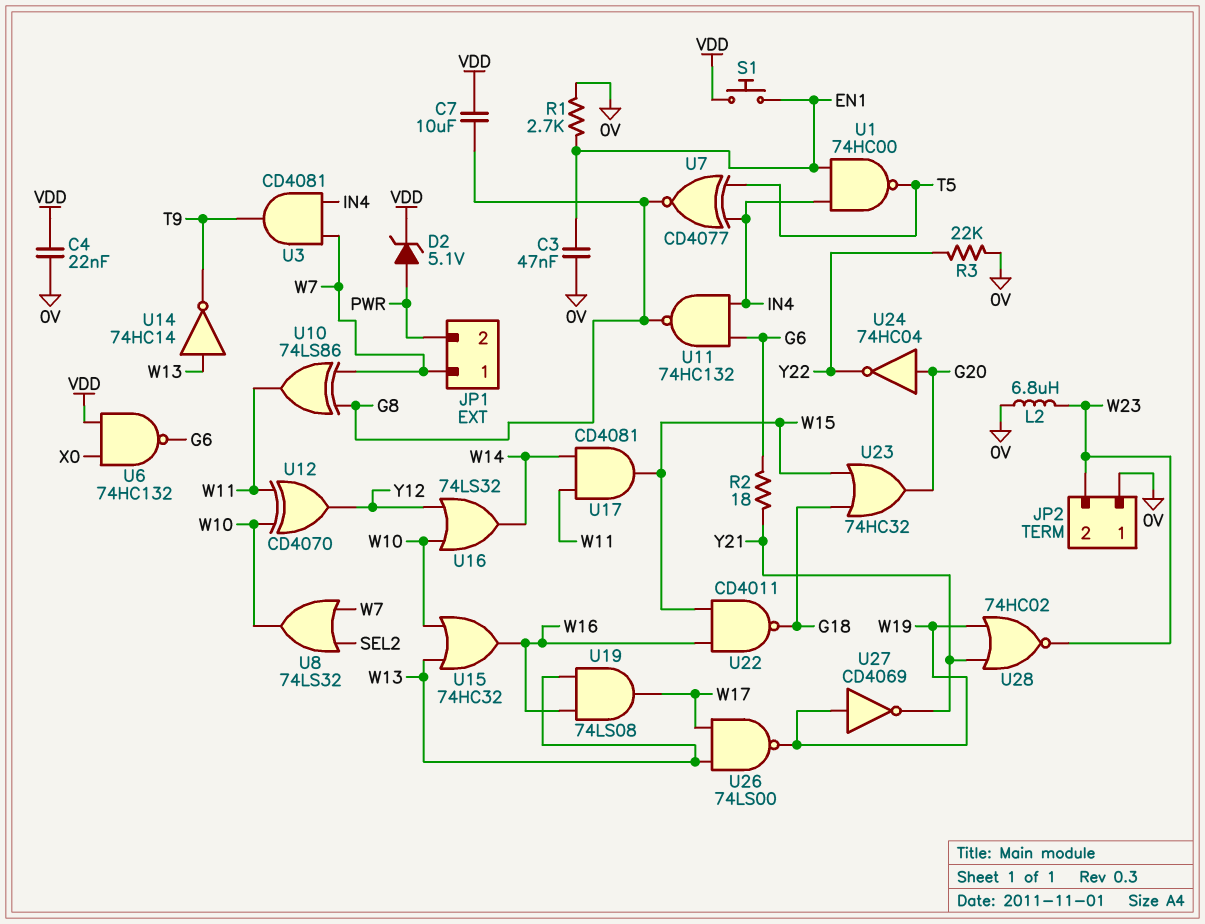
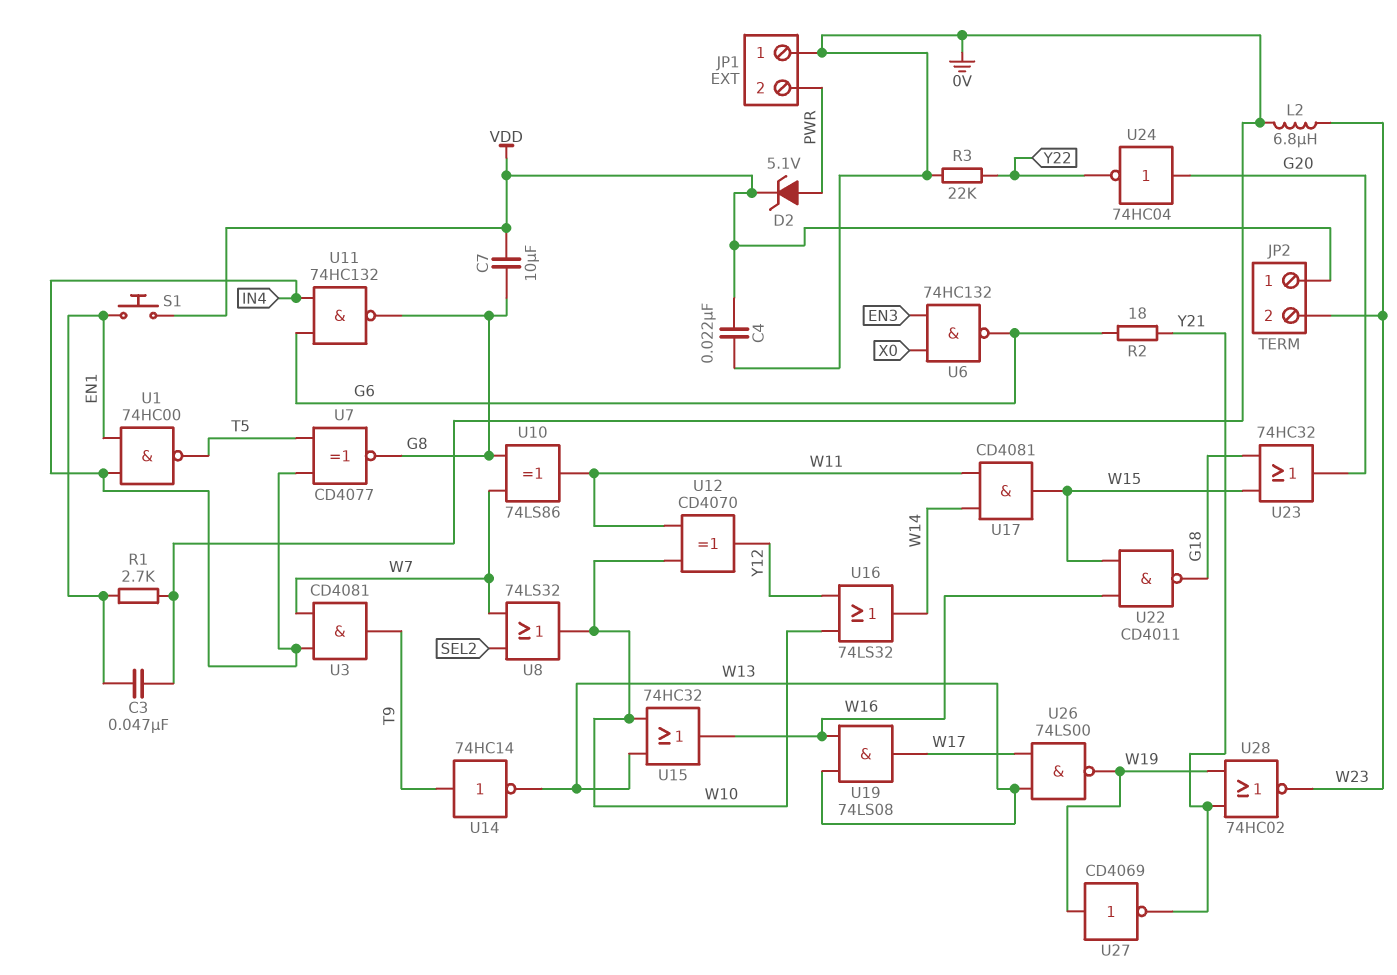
JP1 pin 1: W7 -> 0V
JP2 pin 1: 0V -> VDD
U6: NAND 74HC132 (in VDD, in X0, out G6) -> NAND 74HC132 (in EN3, in X0, out G6)
U14: NOT 74HC14 (in W13, out T9) -> NOT 74HC14 (in T9, out W13)

